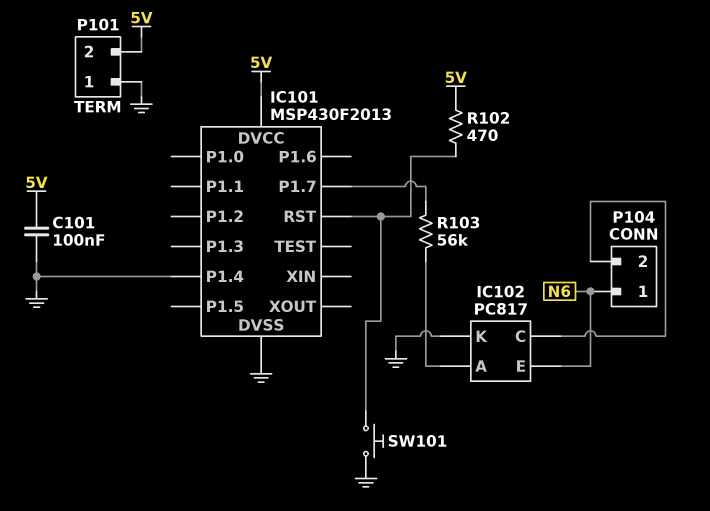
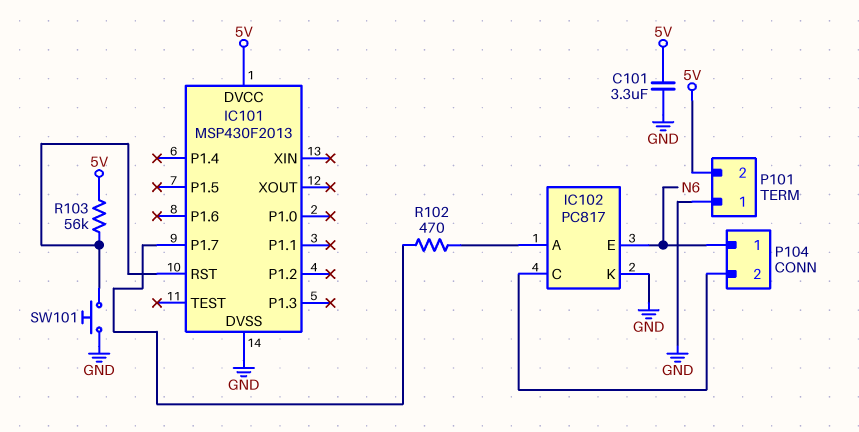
C101: 100nF (5V, GND) -> 3.3uF (5V, GND)
IC101 pin P1.4: GND -> none
R102: 470 (5V, IC101/RST) -> 470 (IC101/P1.7, IC102/A)
R103: 56k (IC101/P1.7, IC102/A) -> 56k (5V, IC101/RST)

